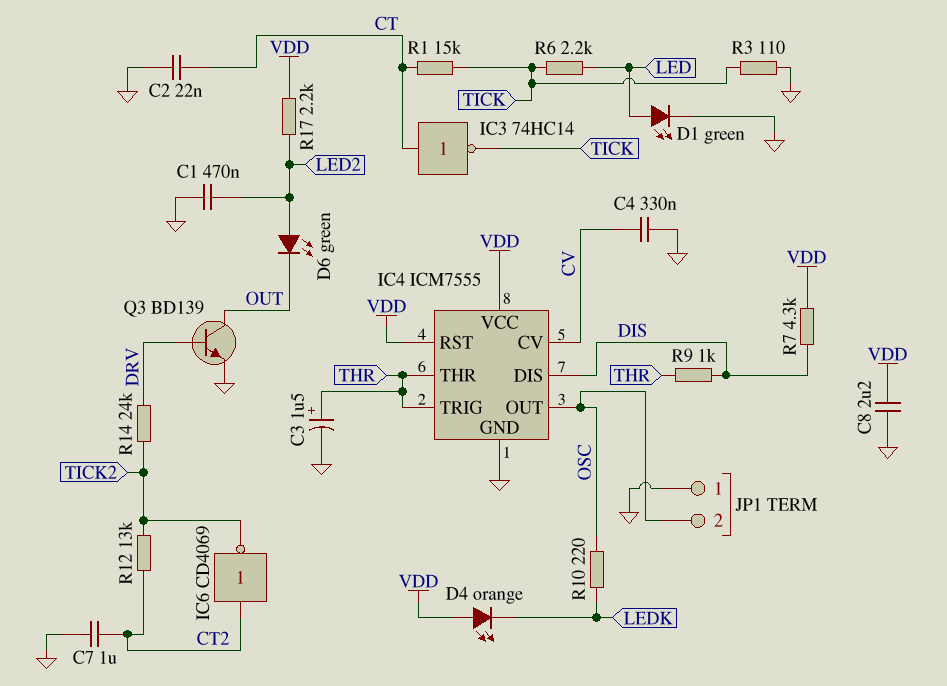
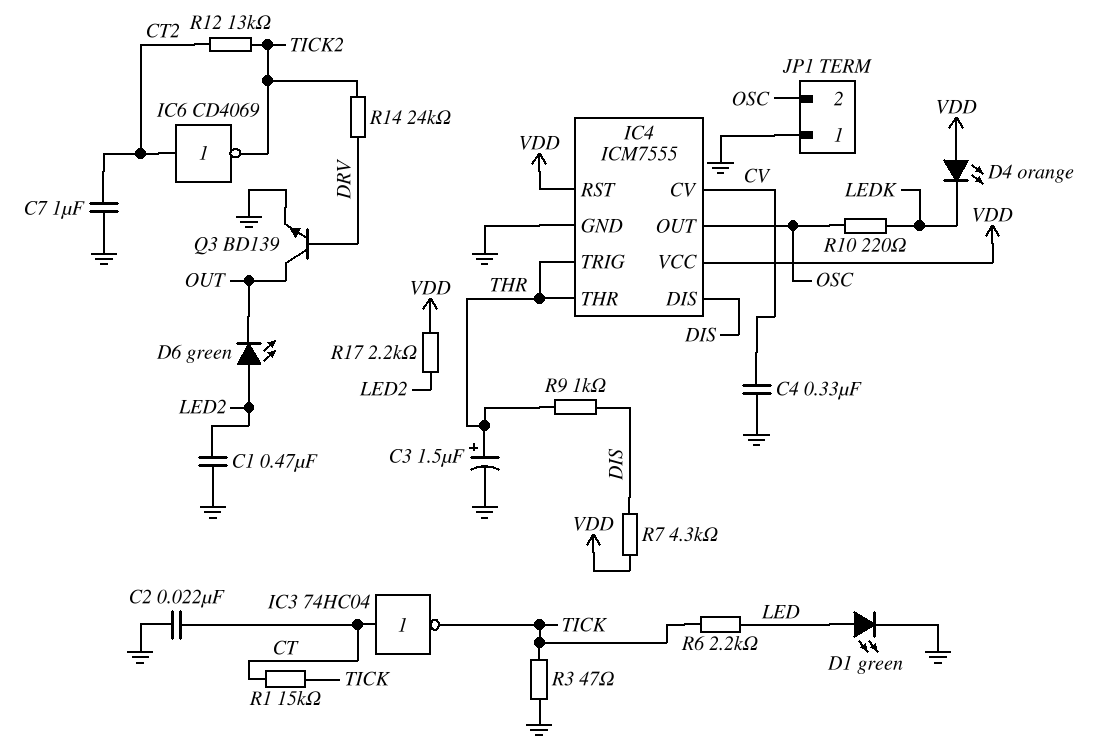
C8: 2.2uF (GND, VDD) -> none
IC3: NOT 74HC14 (in CT, out TICK) -> NOT 74HC04 (in CT, out TICK)
R3: 110 (GND, TICK) -> 47 (GND, TICK)

